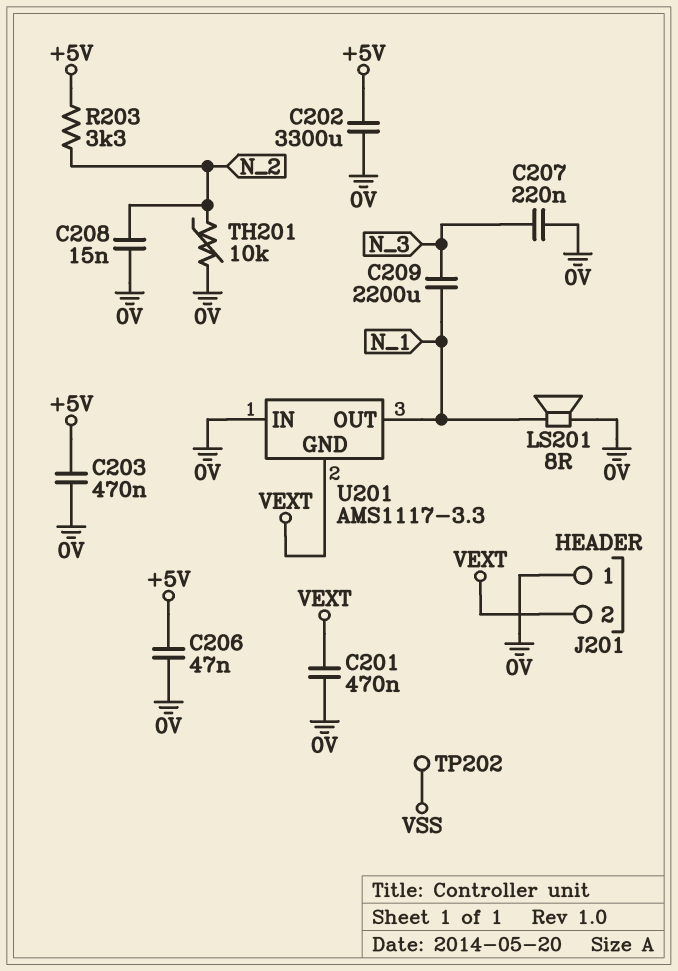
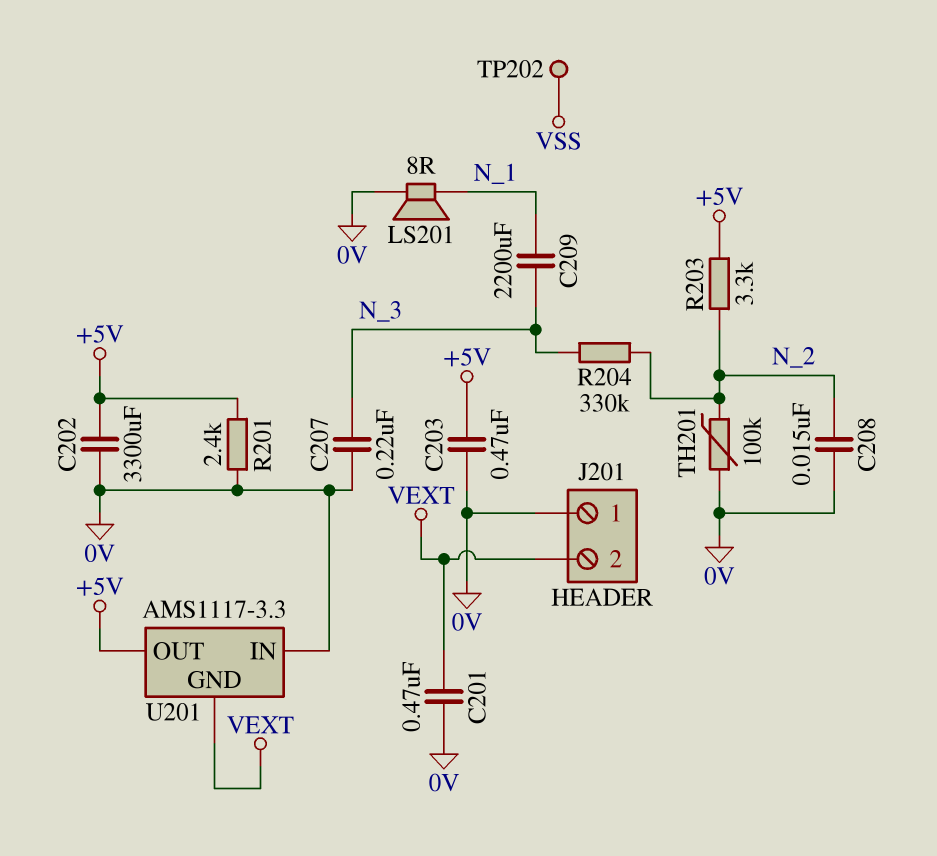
C206: 47nF (+5V, 0V) -> none
R201: none -> 2.4k (+5V, 0V)
R204: none -> 330k (N_2, N_3)
TH201: 10k (0V, N_2) -> 100k (0V, N_2)
U201 pin OUT: N_1 -> +5V

